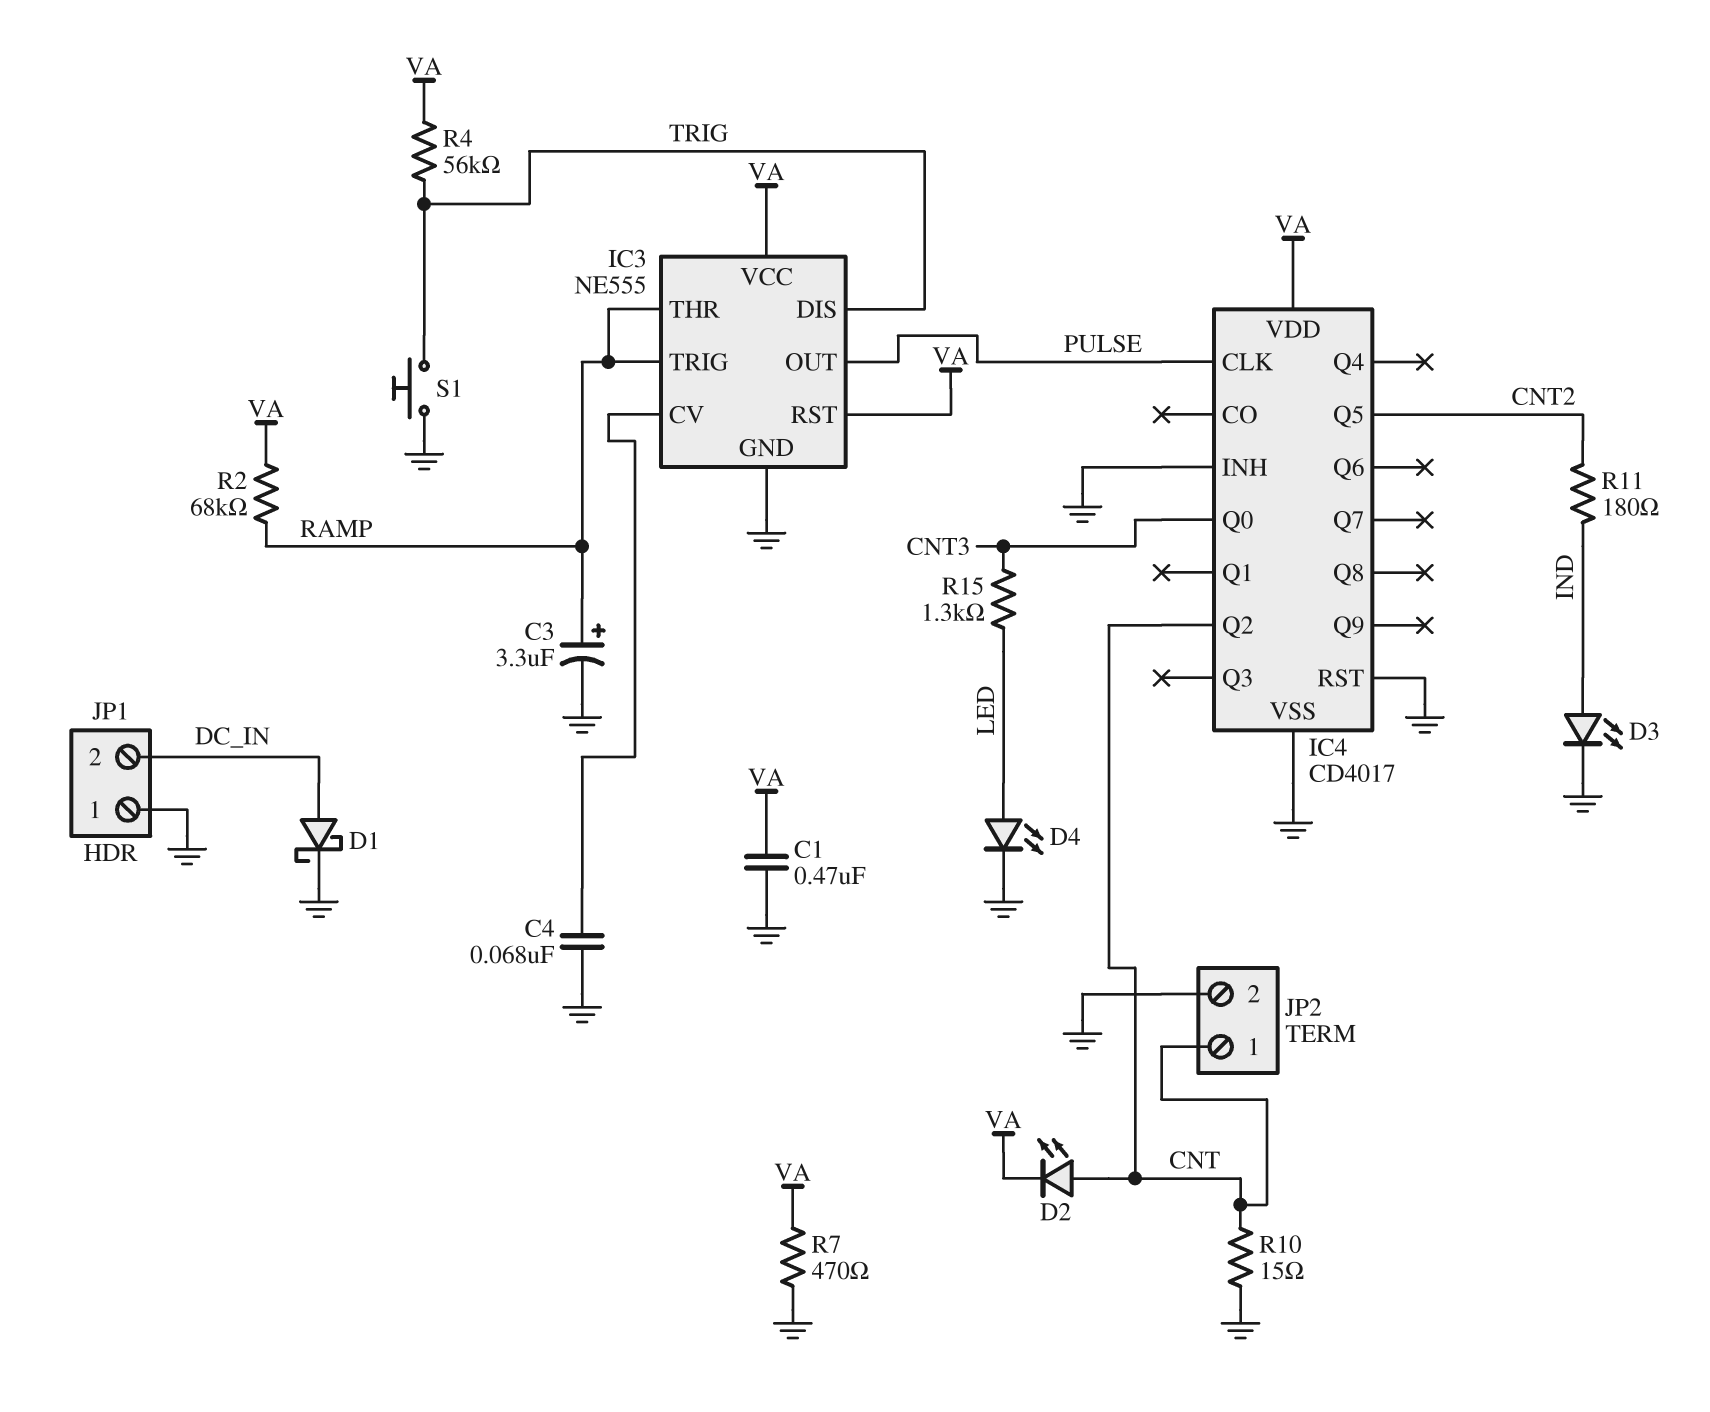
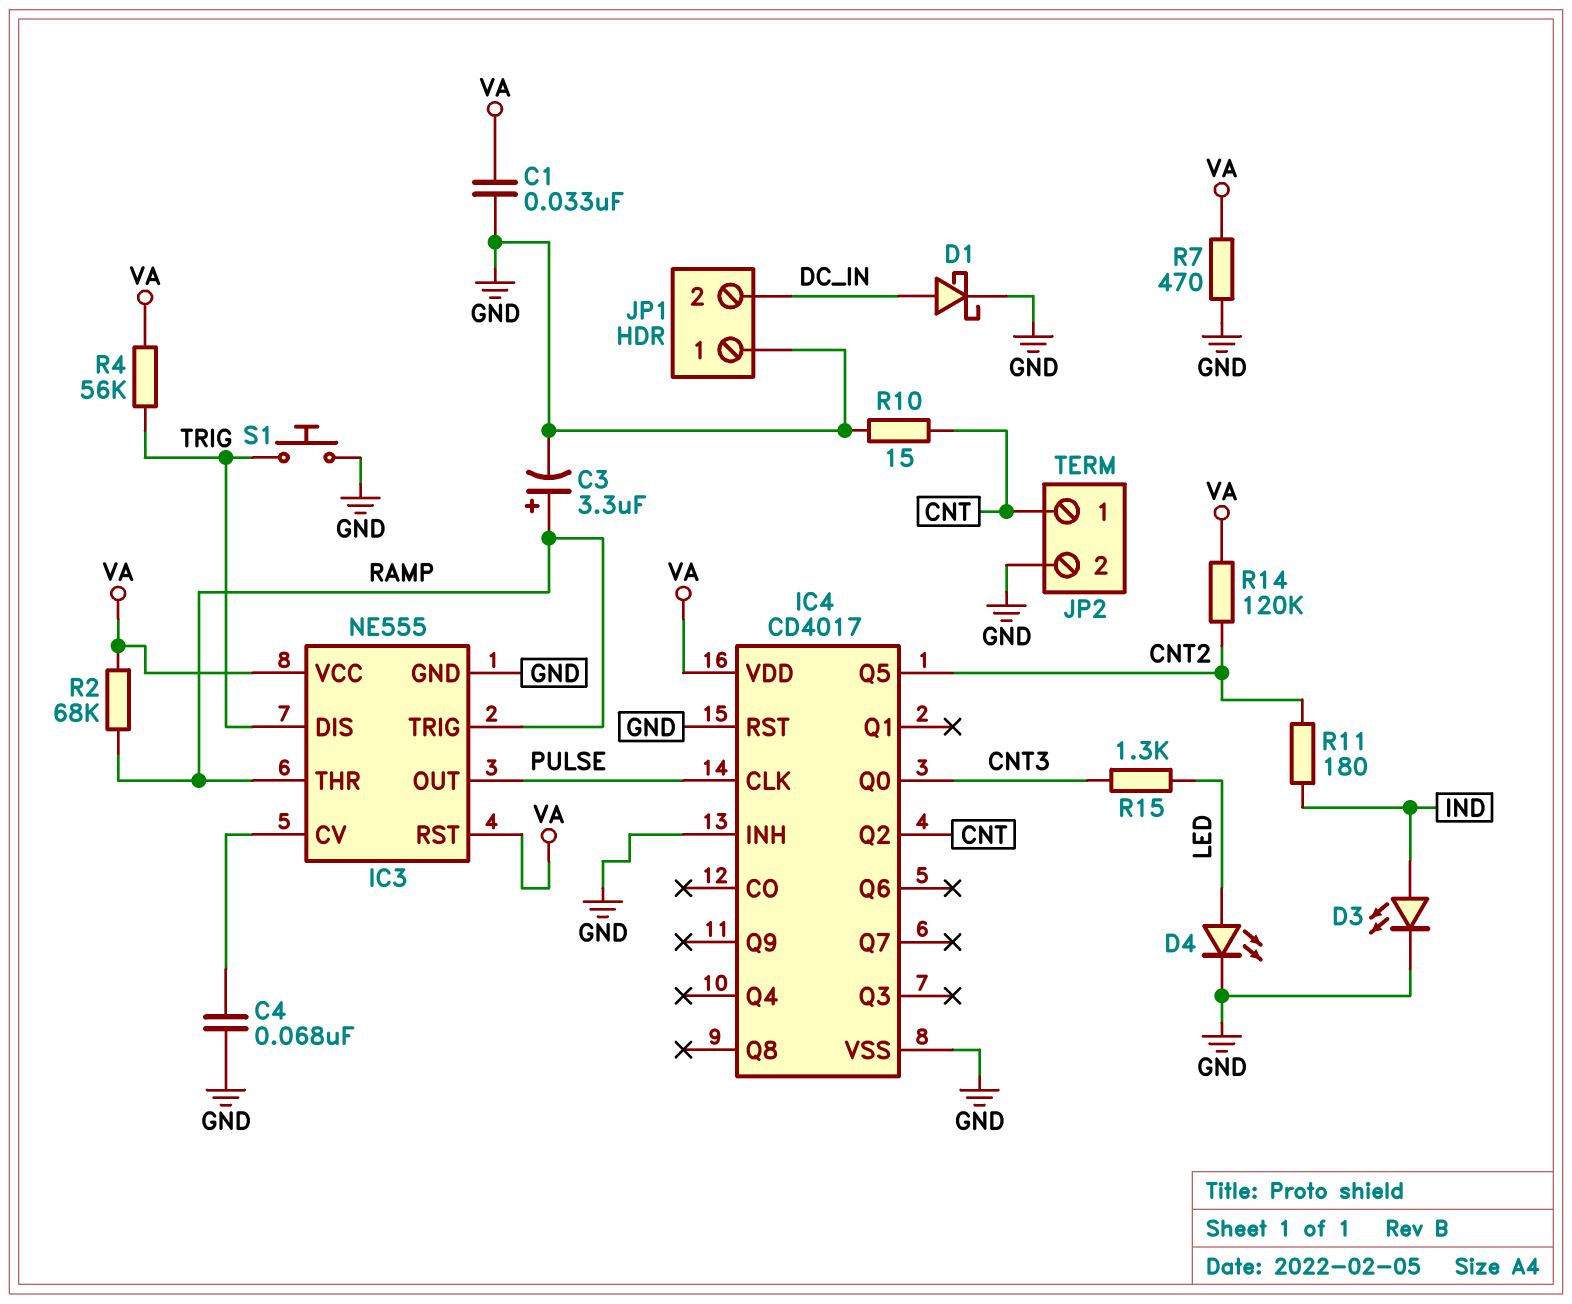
C1: 470nF (GND, VA) -> 33nF (GND, VA)
D2: LED (A CNT, K VA) -> none
R14: none -> 120k (CNT2, VA)

